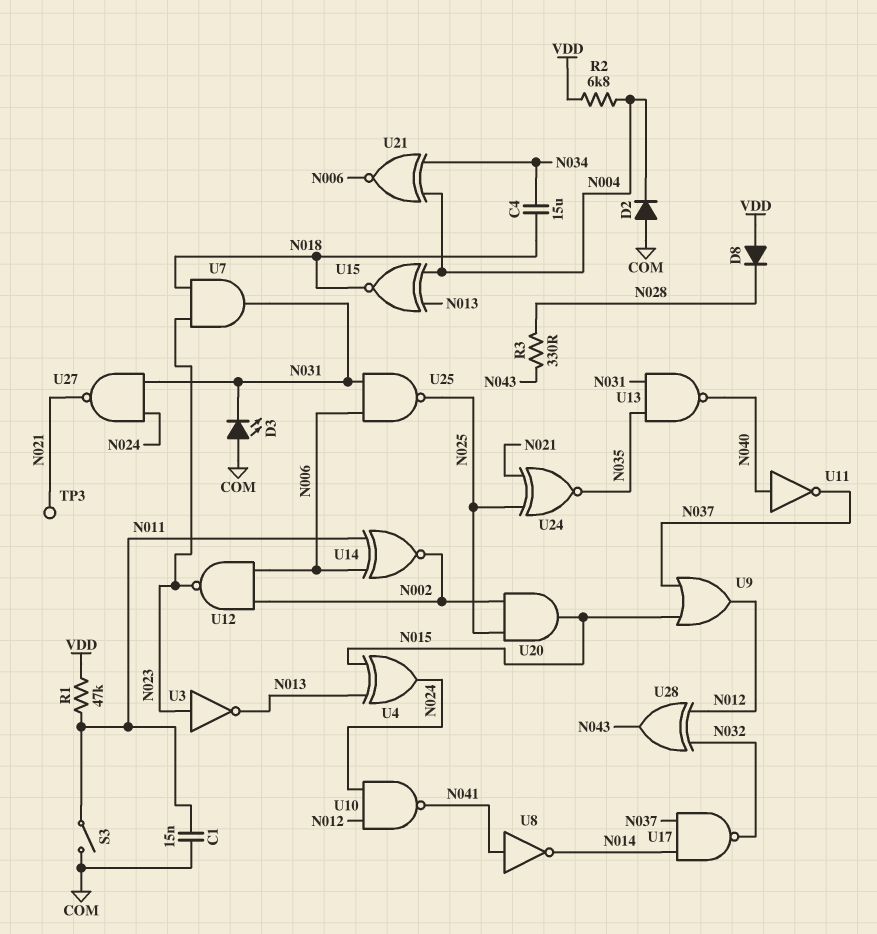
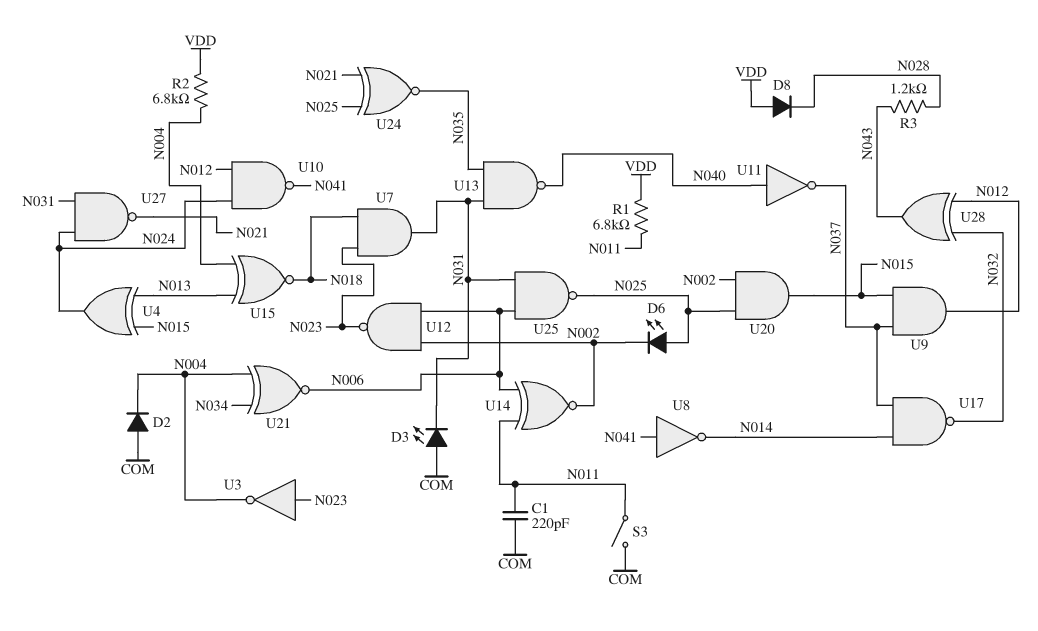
C1: 15nF (COM, N011) -> 220pF (COM, N011)
C4: 15uF (N018, N034) -> none
D6: none -> LED (A N025, K N002)
R1: 47k (N011, VDD) -> 6.8k (N011, VDD)
R3: 330 (N028, N043) -> 1.2k (N028, N043)
TP3: test point (N021) -> none
U3: NOT (in N023, out N013) -> NOT (in N023, out N004)
U9: OR (in N015, in N037, out N012) -> AND (in N015, in N037, out N012)

